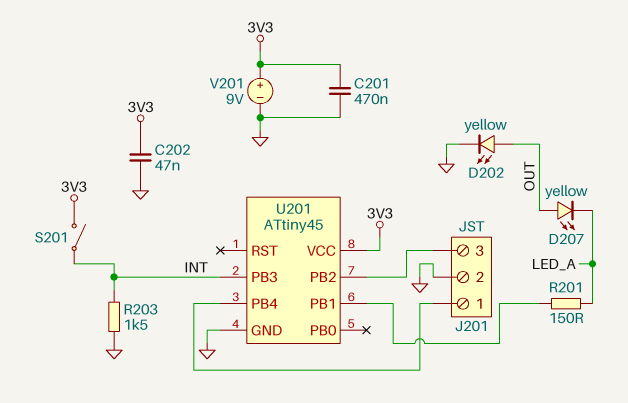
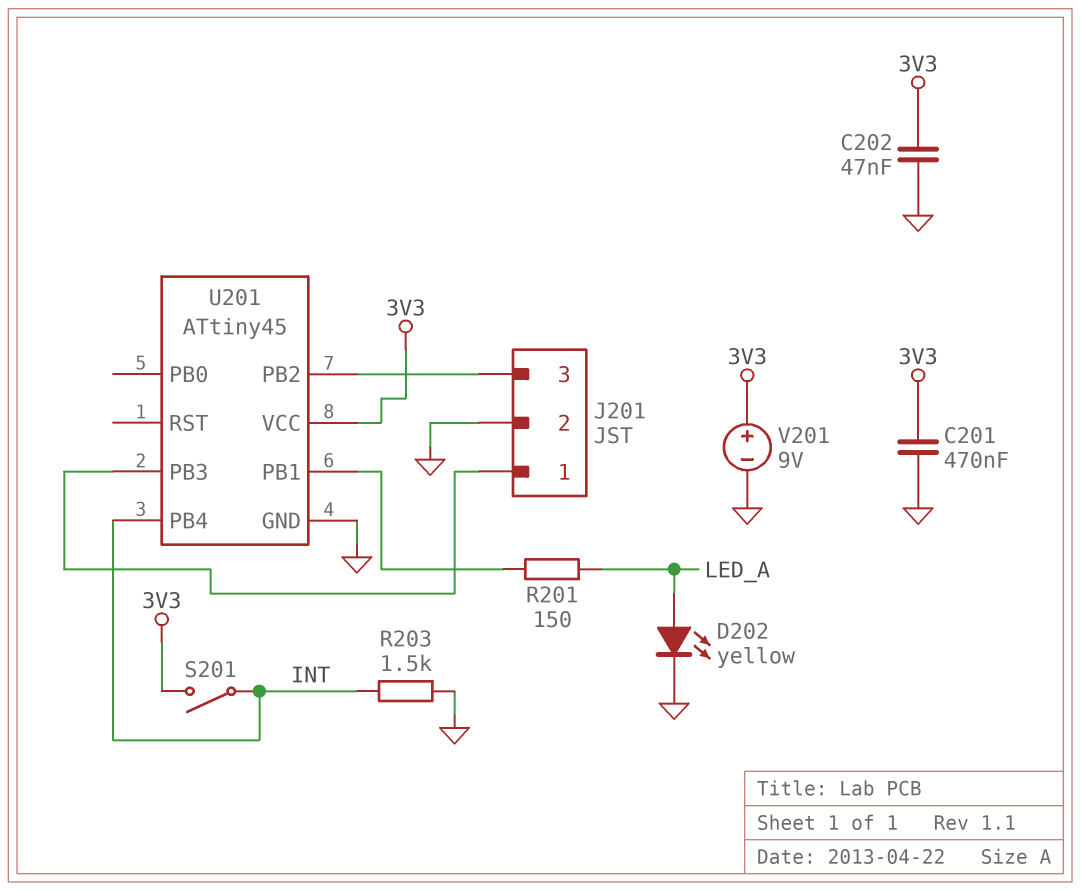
D202: LED yellow (A OUT, K GND) -> LED yellow (A LED_A, K GND)
D207: LED yellow (A OUT, K LED_A) -> none
U201 pin PB3: INT -> J201/1
U201 pin PB4: J201/1 -> INT

